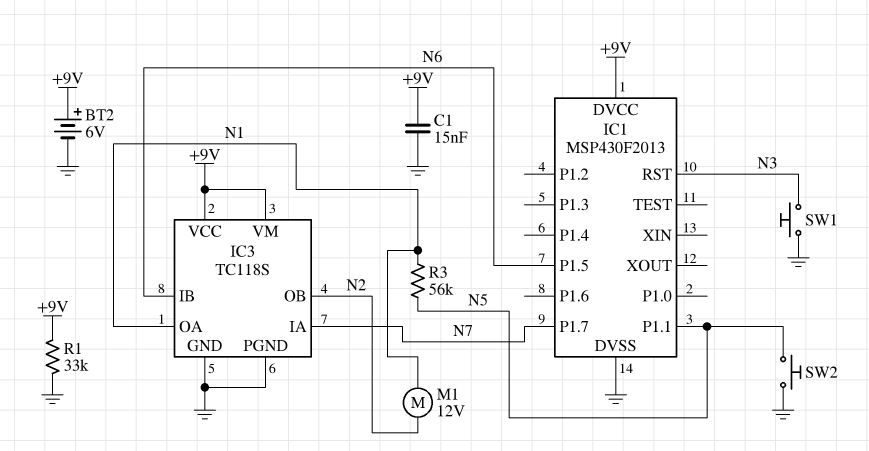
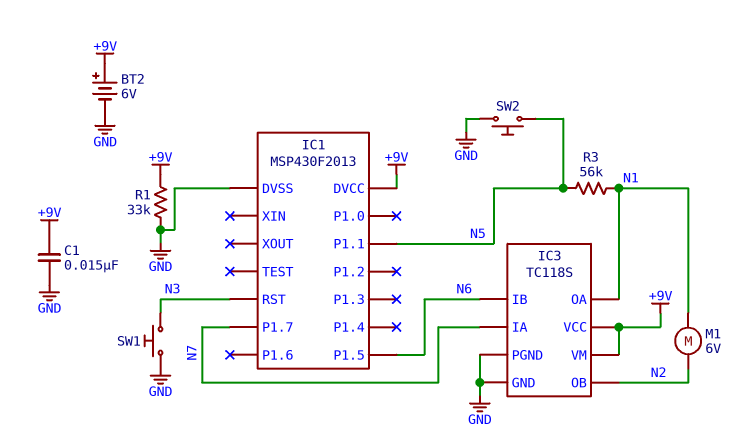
M1: motor 12V (N1, N2) -> motor 6V (N1, N2)

